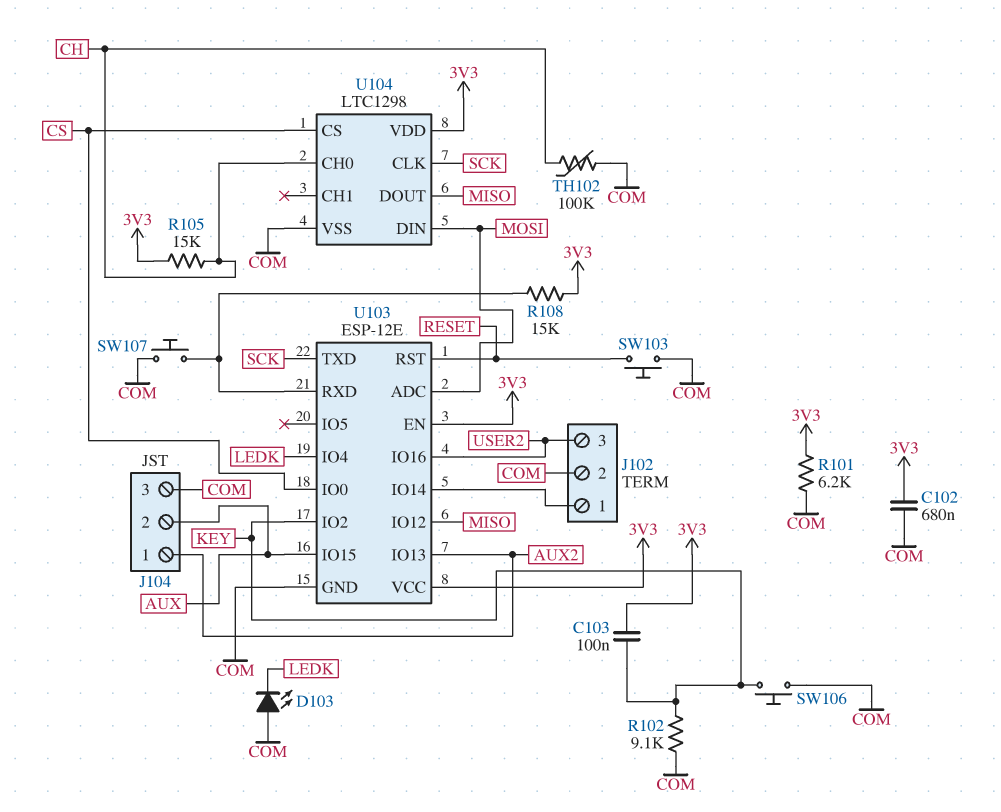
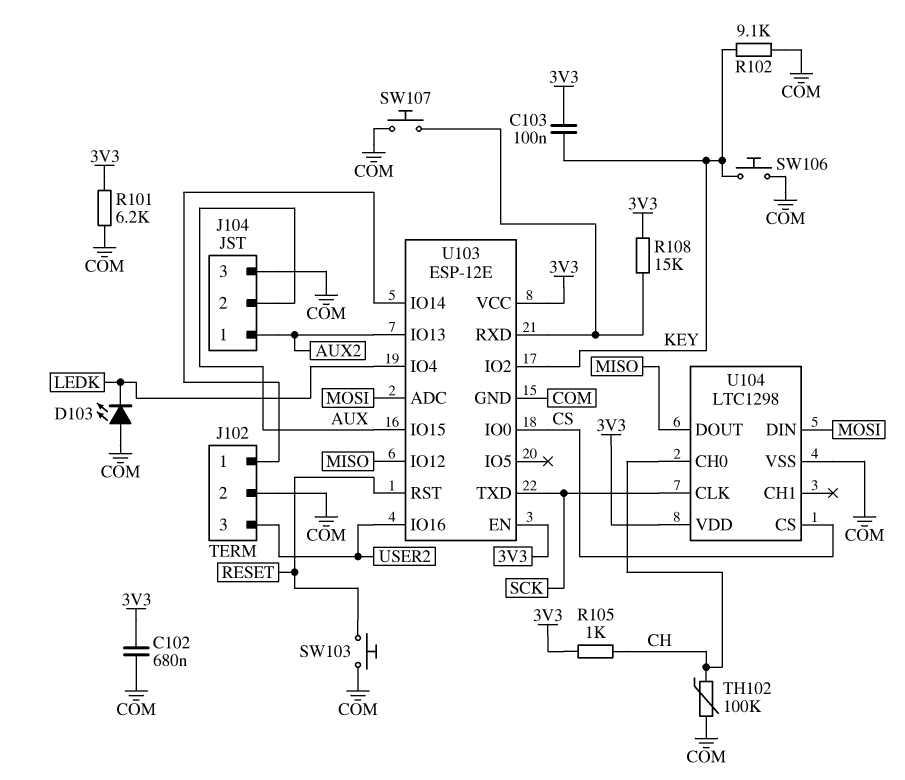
R105: 15k (3V3, CH) -> 1k (3V3, CH)

